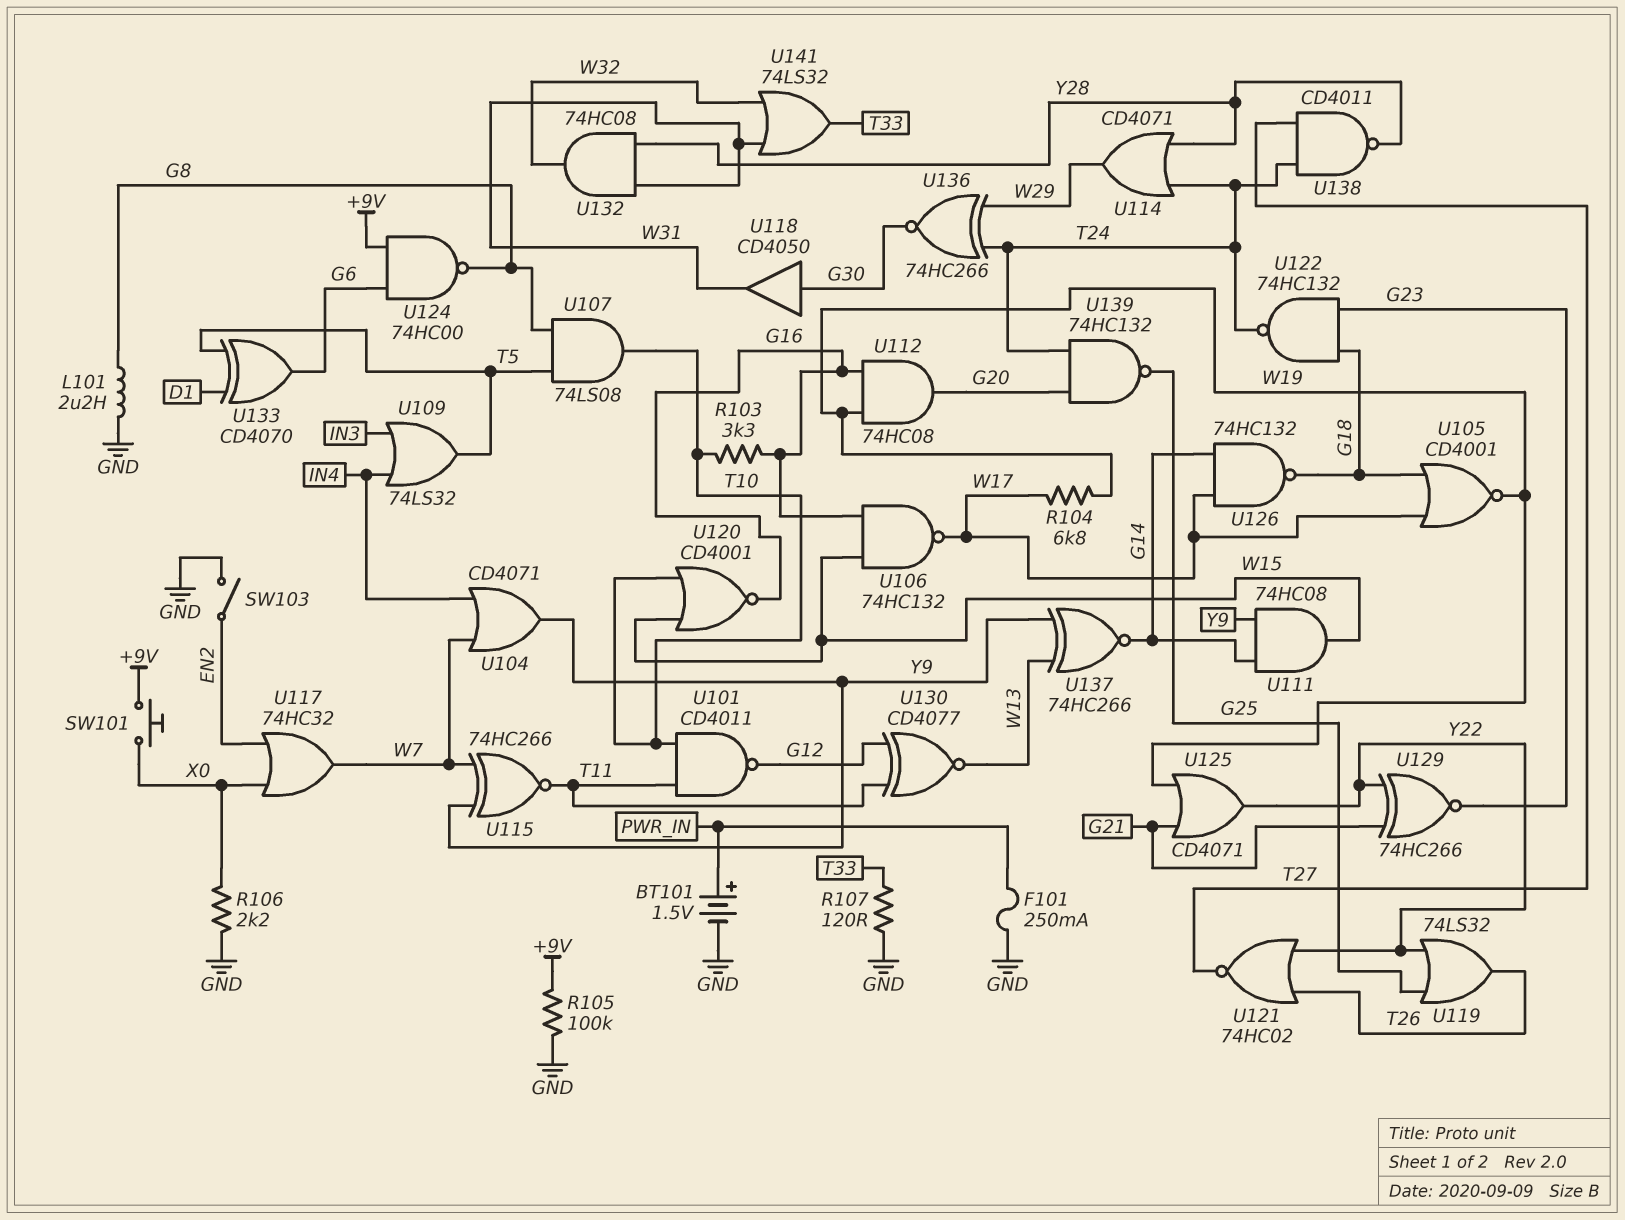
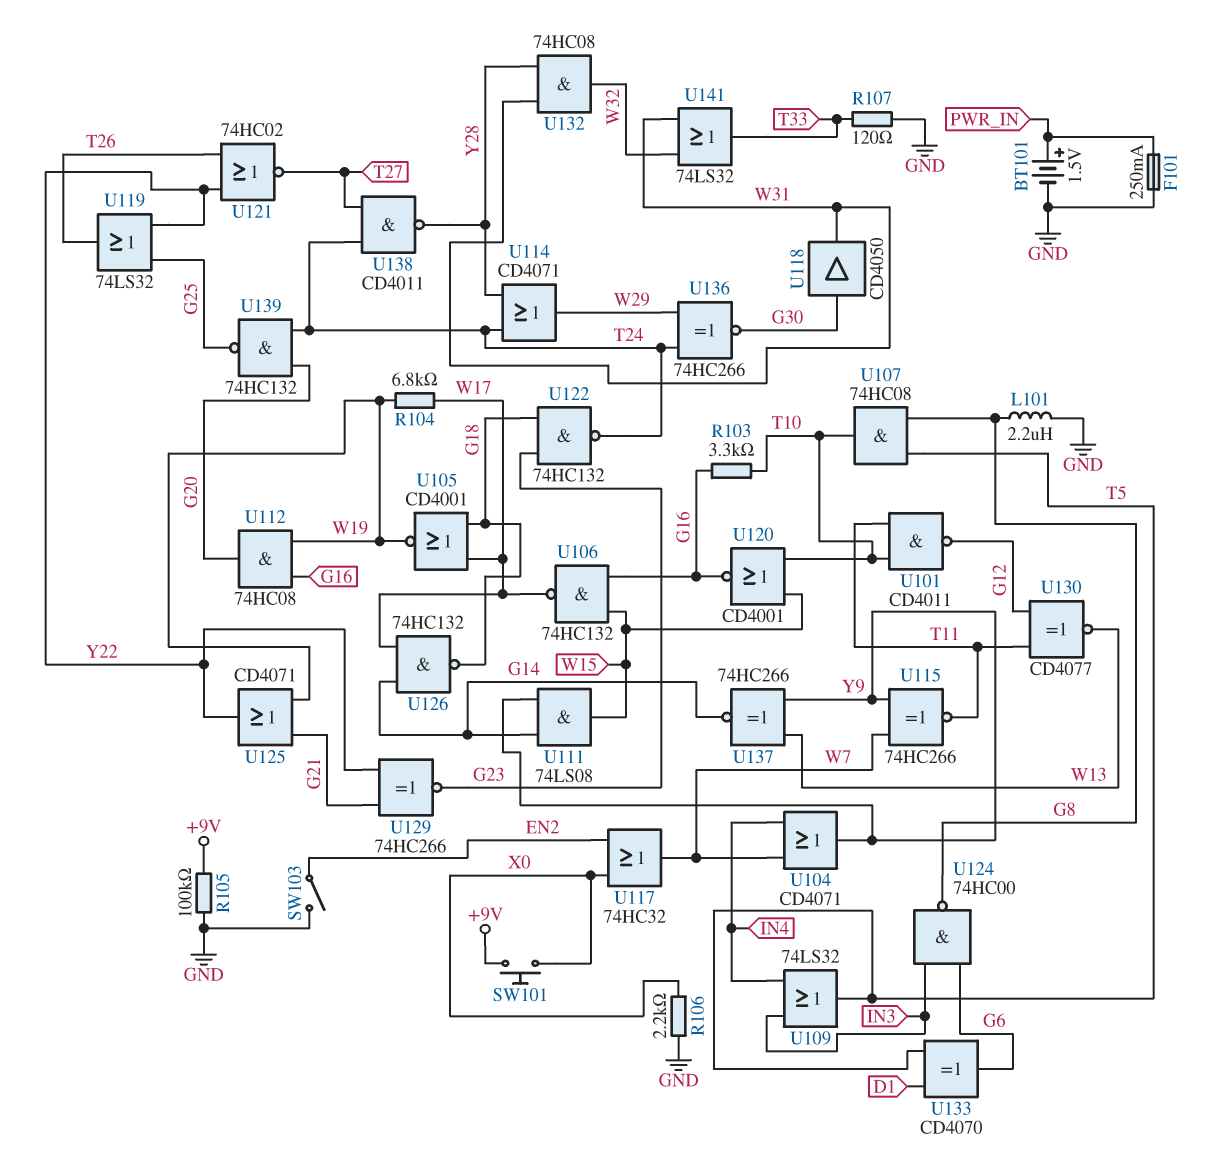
U107: AND 74LS08 (in G8, in T5, out T10) -> AND 74HC08 (in G8, in T5, out T10)
U111: AND 74HC08 (in G14, in Y9, out W15) -> AND 74LS08 (in G14, in Y9, out W15)
U124: NAND 74HC00 (in +9V, in G6, out G8) -> NAND 74HC00 (in G6, in IN3, out G8)

